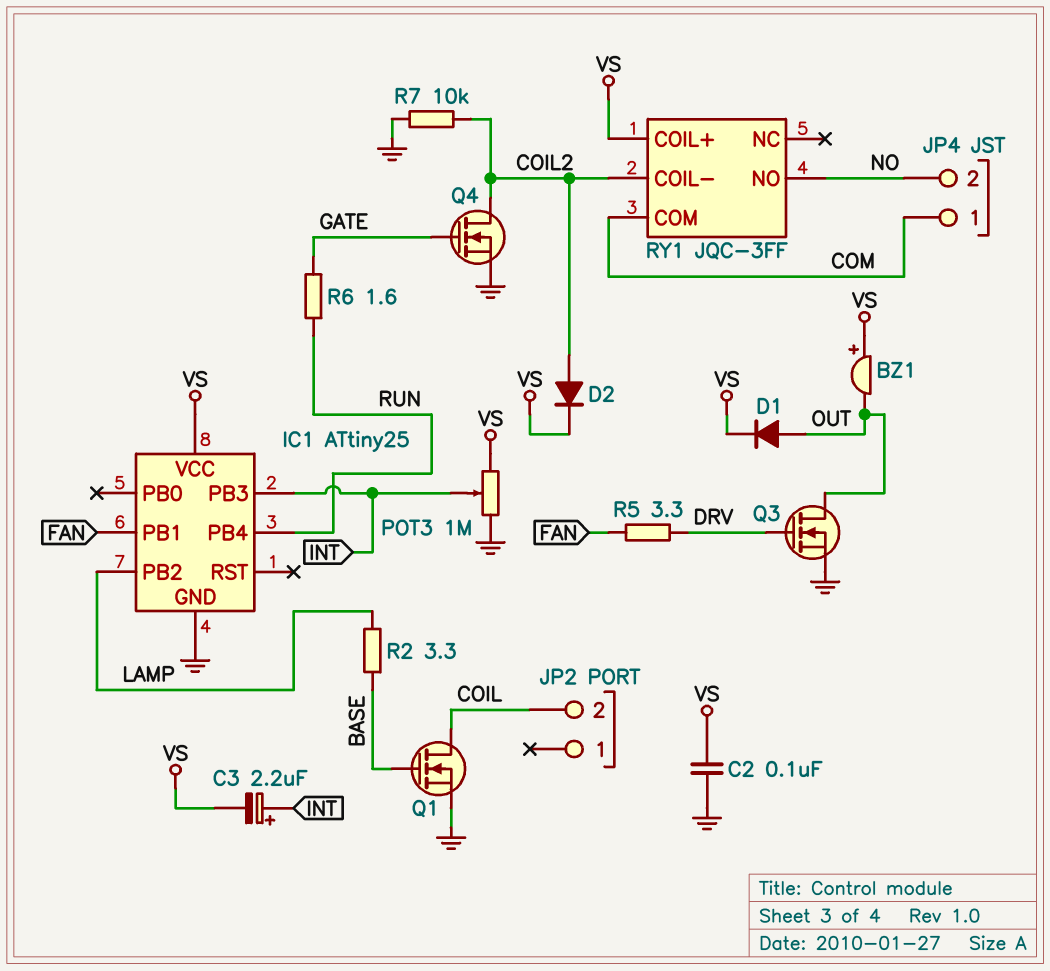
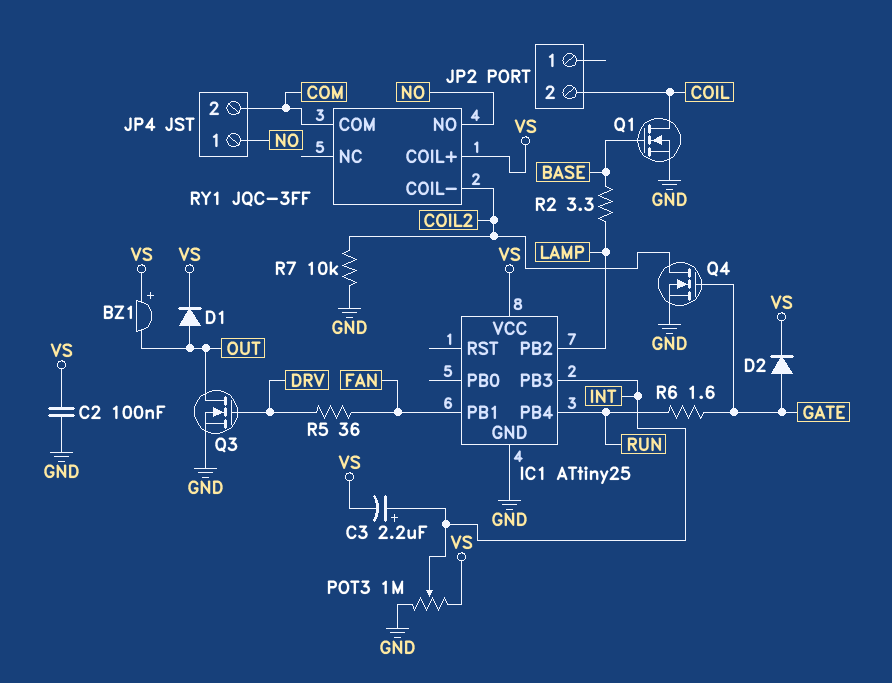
D2: diode (A COIL2, K VS) -> diode (A GATE, K VS)
JP4 pin 1: COM -> NO
JP4 pin 2: NO -> COM
R5: 3.3 (DRV, FAN) -> 36 (DRV, FAN)

